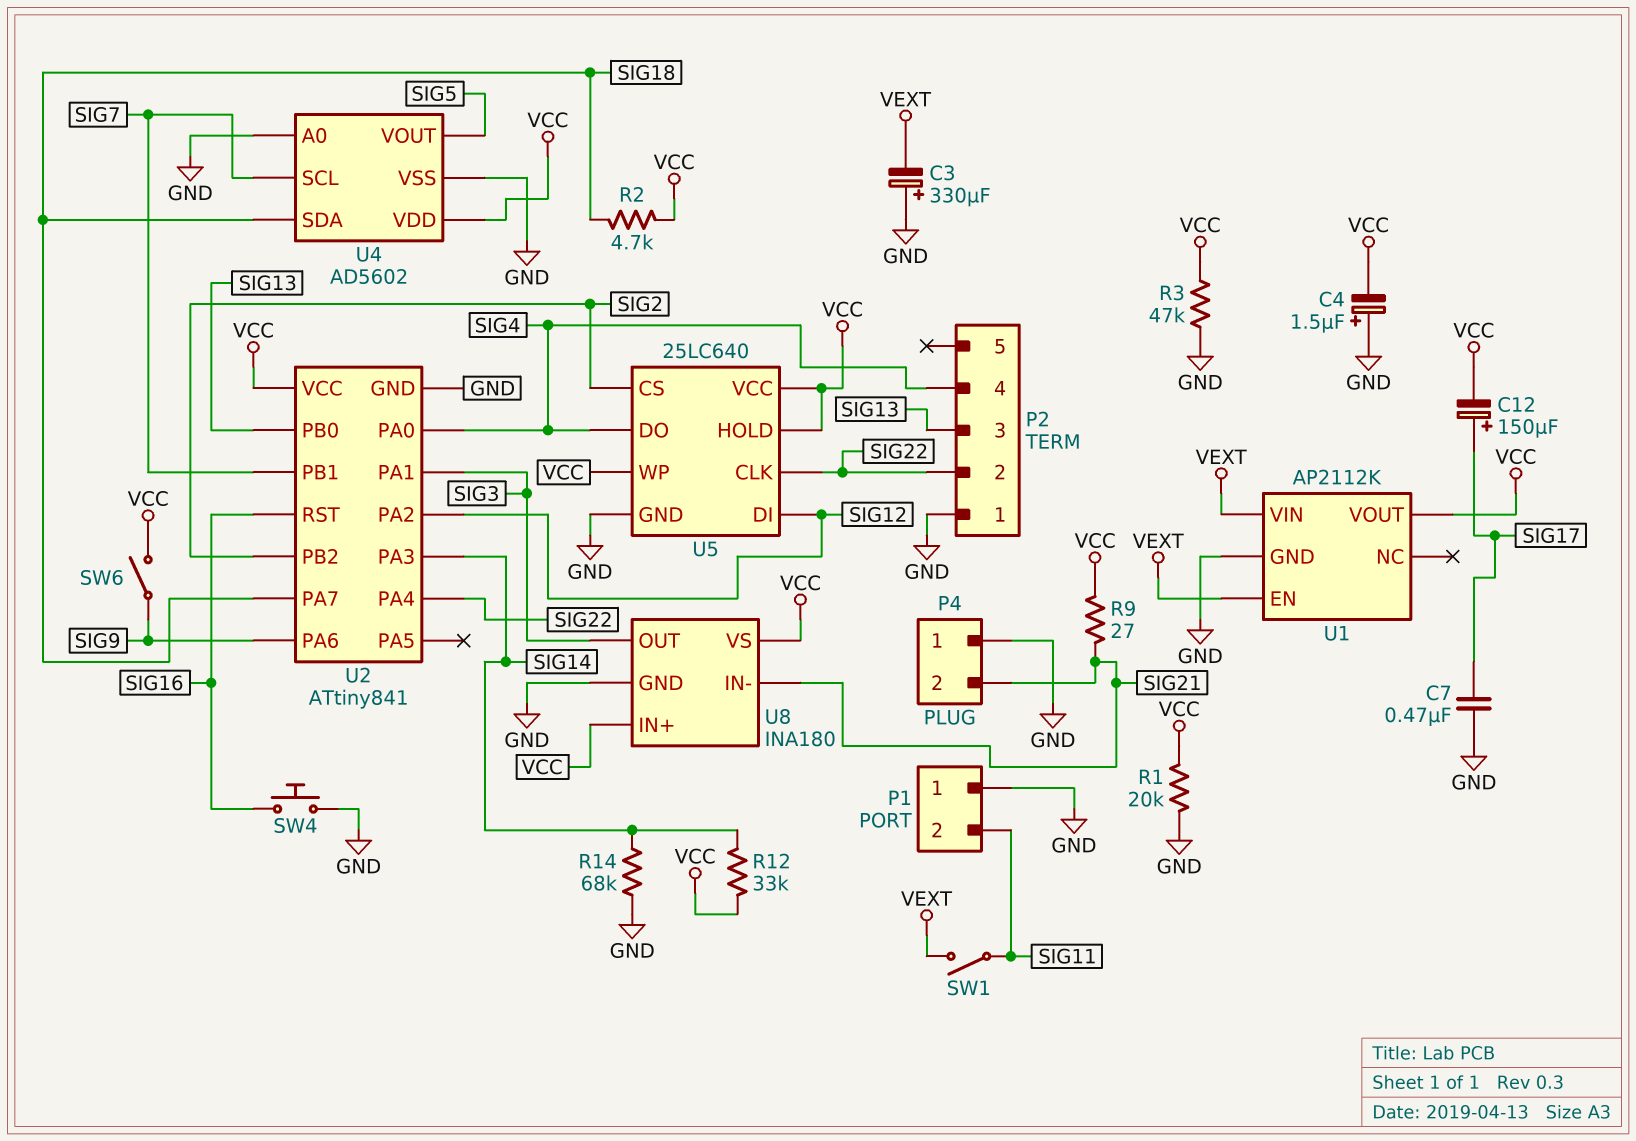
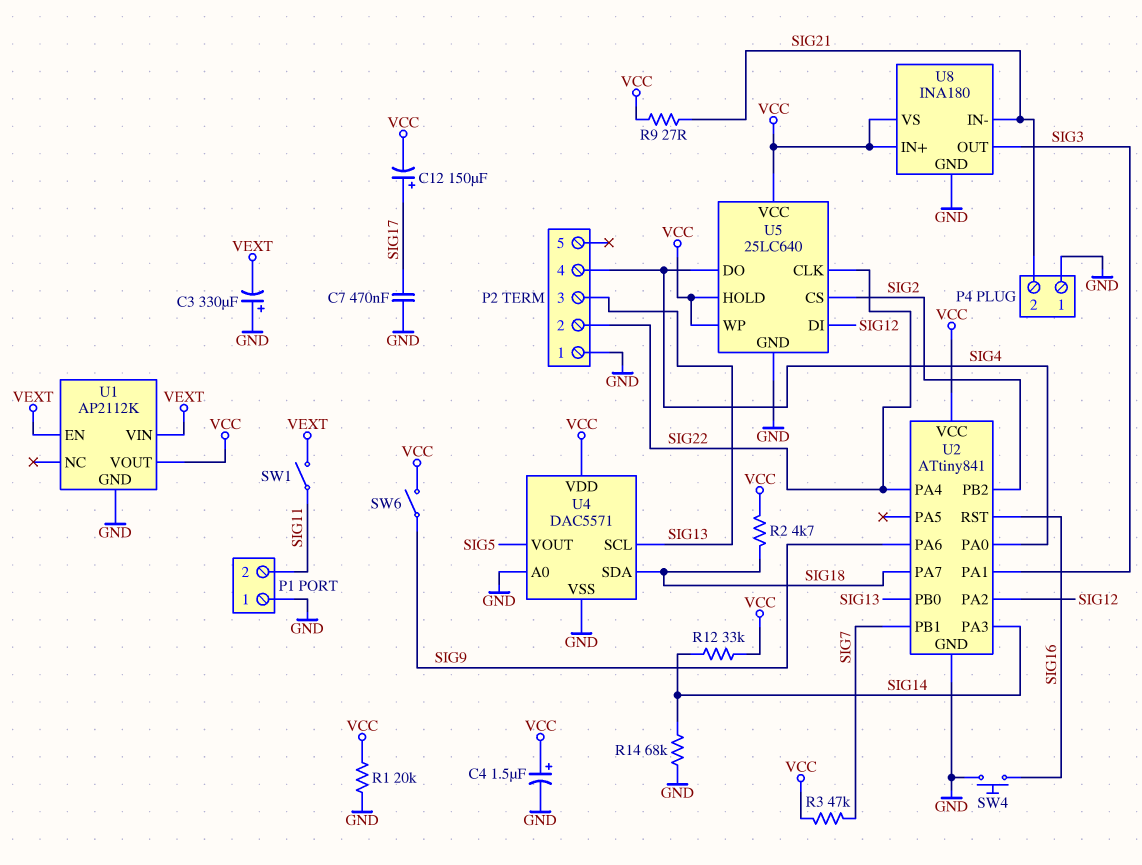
C4: 1.5uF (plus GND, minus VCC) -> 1.5uF (plus VCC, minus GND)
R3: 47k (GND, VCC) -> 47k (SIG7, VCC)
U4: AD5602 -> DAC5571
U4 pin SCL: SIG7 -> SIG13

